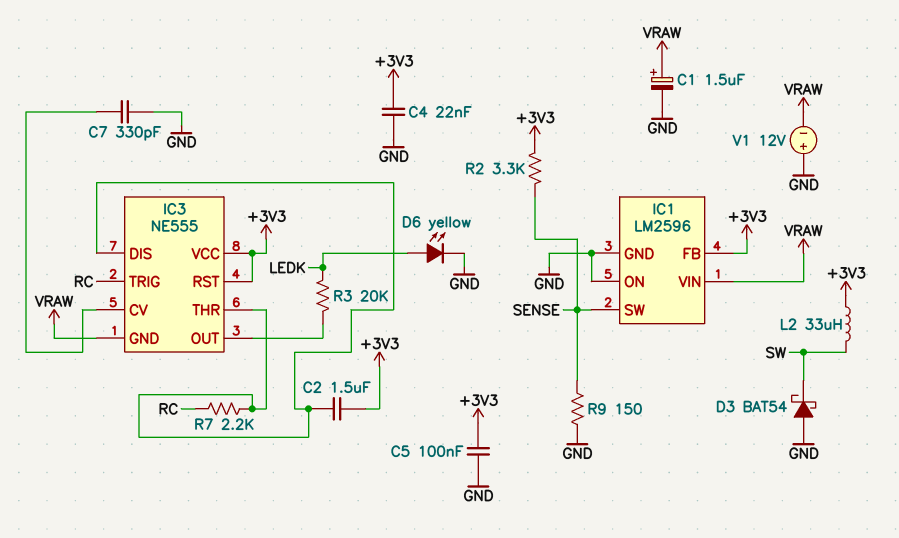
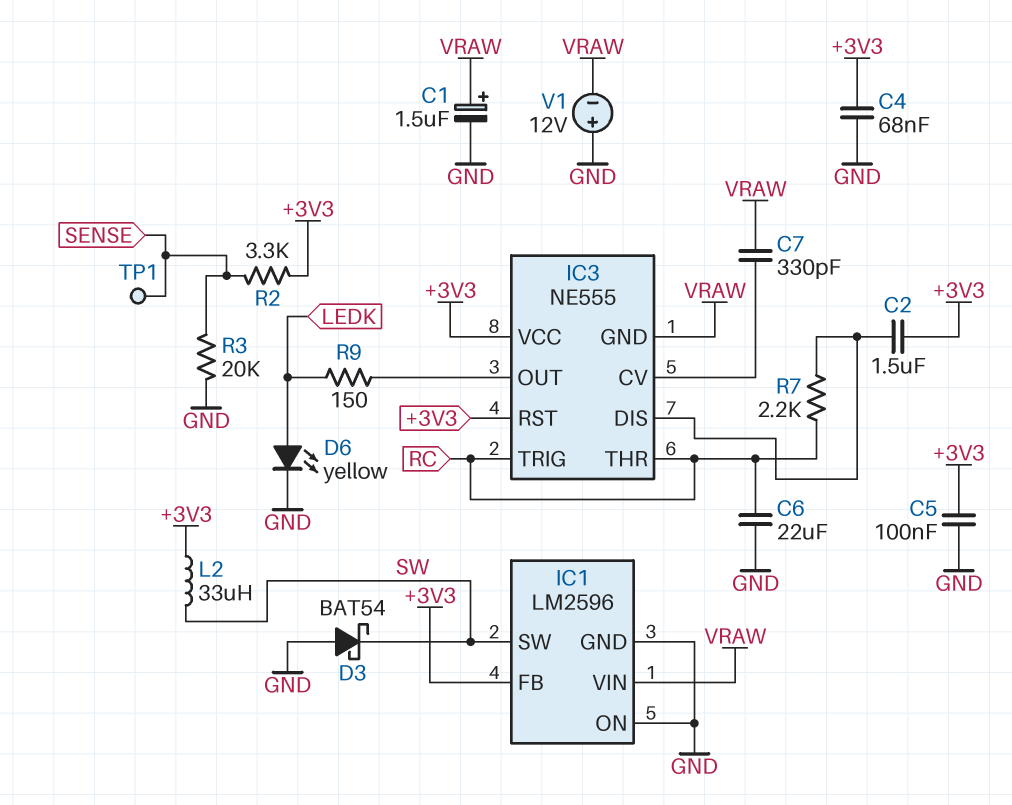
C4: 22nF (+3V3, GND) -> 68nF (+3V3, GND)
C6: none -> 22uF (GND, RC)
C7: 330pF (GND, IC3/CV) -> 330pF (IC3/CV, VRAW)
IC1 pin SW: SENSE -> SW
IC3 pin THR: IC3/DIS -> RC
R3: 20k (IC3/OUT, LEDK) -> 20k (GND, SENSE)
R9: 150 (GND, SENSE) -> 150 (IC3/OUT, LEDK)
TP1: none -> test point (SENSE)

